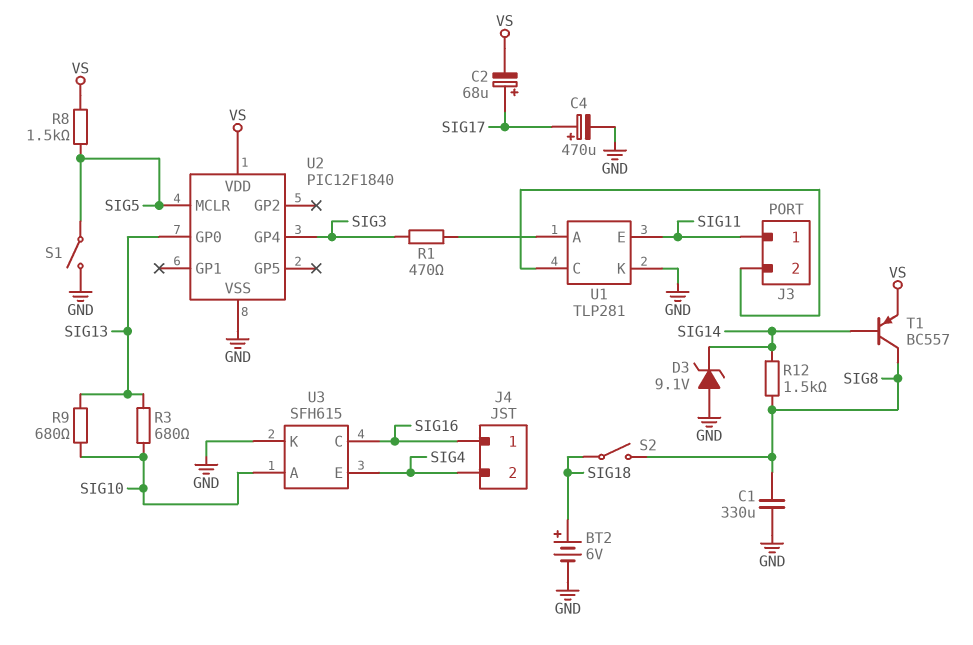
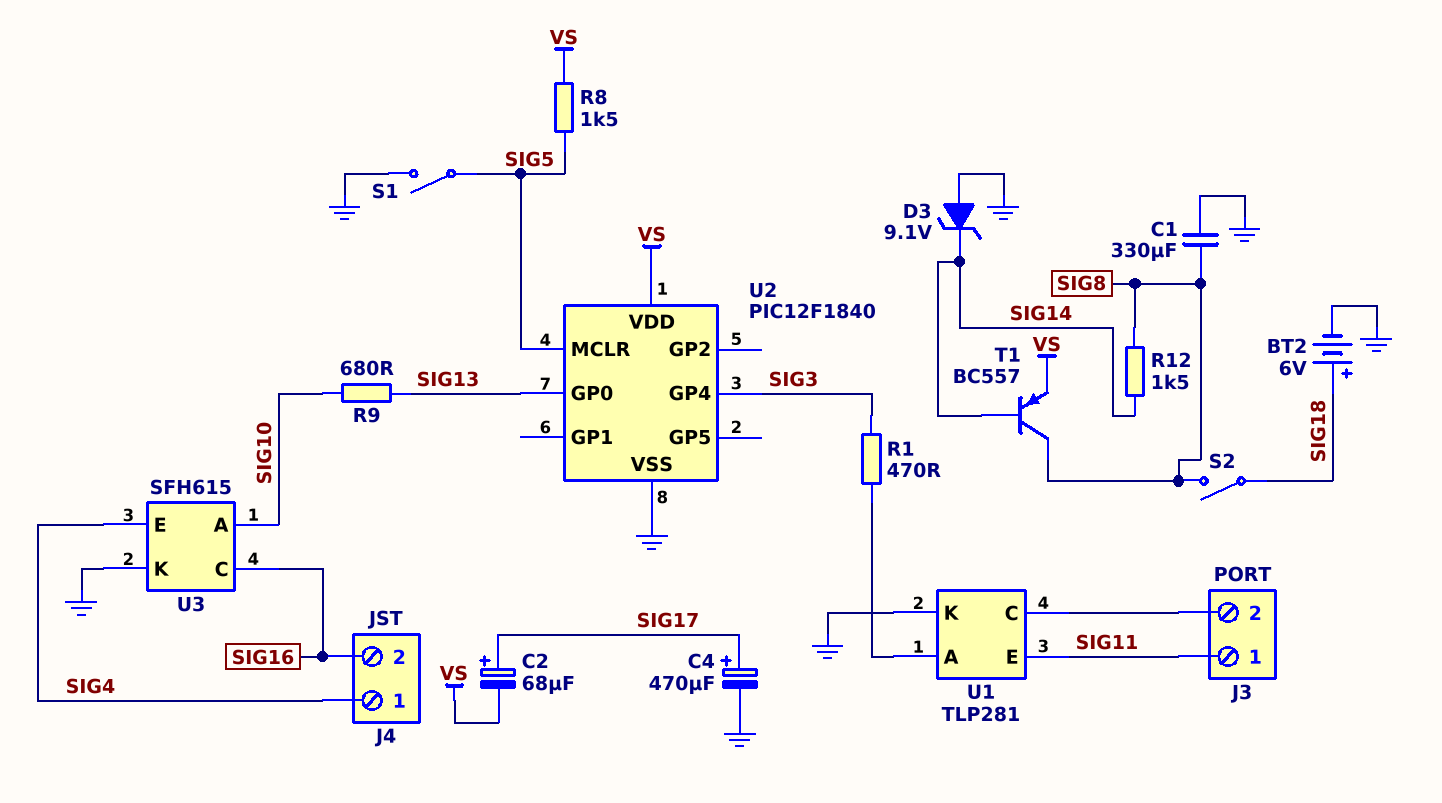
J4 pin 1: SIG16 -> SIG4
J4 pin 2: SIG4 -> SIG16
R3: 680 (SIG10, SIG13) -> none

